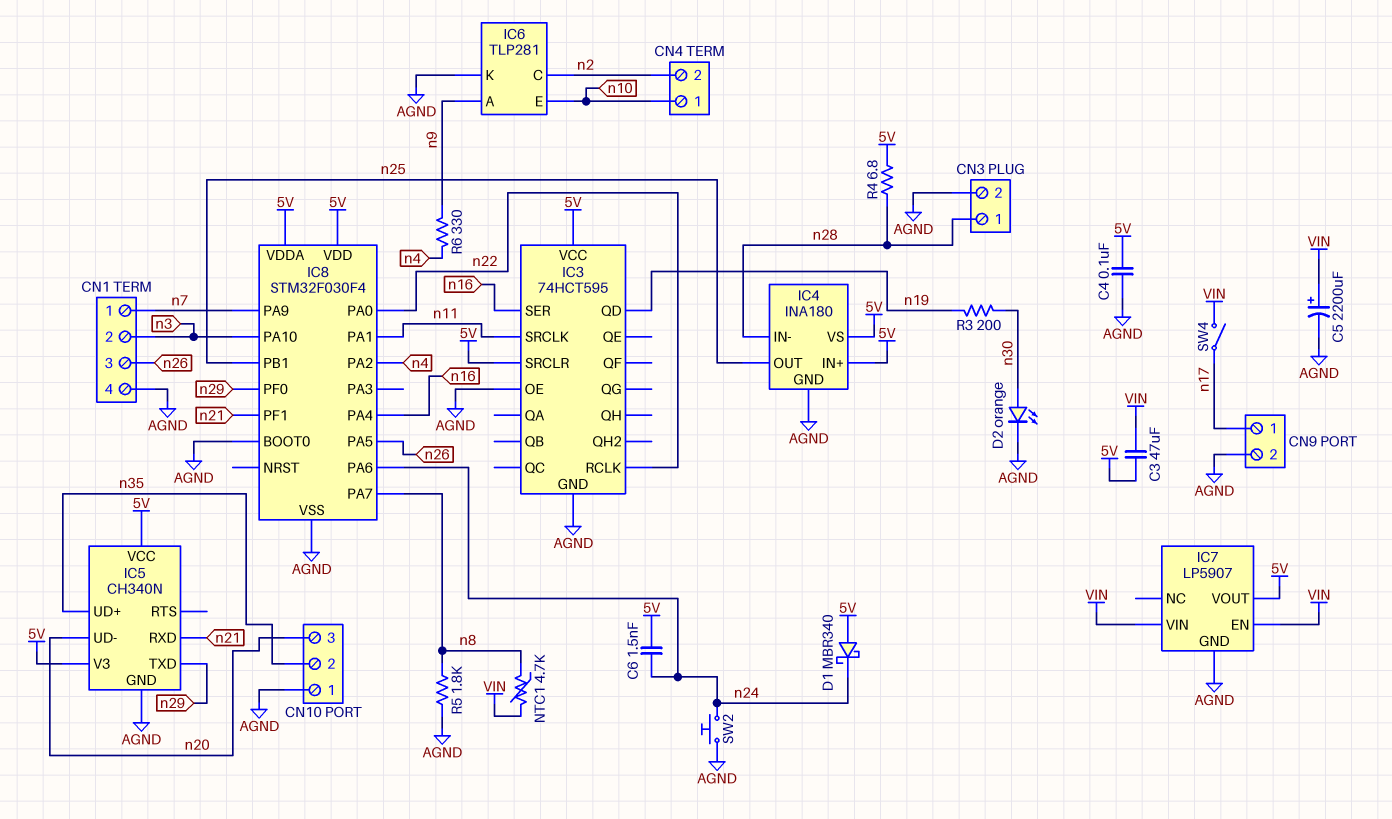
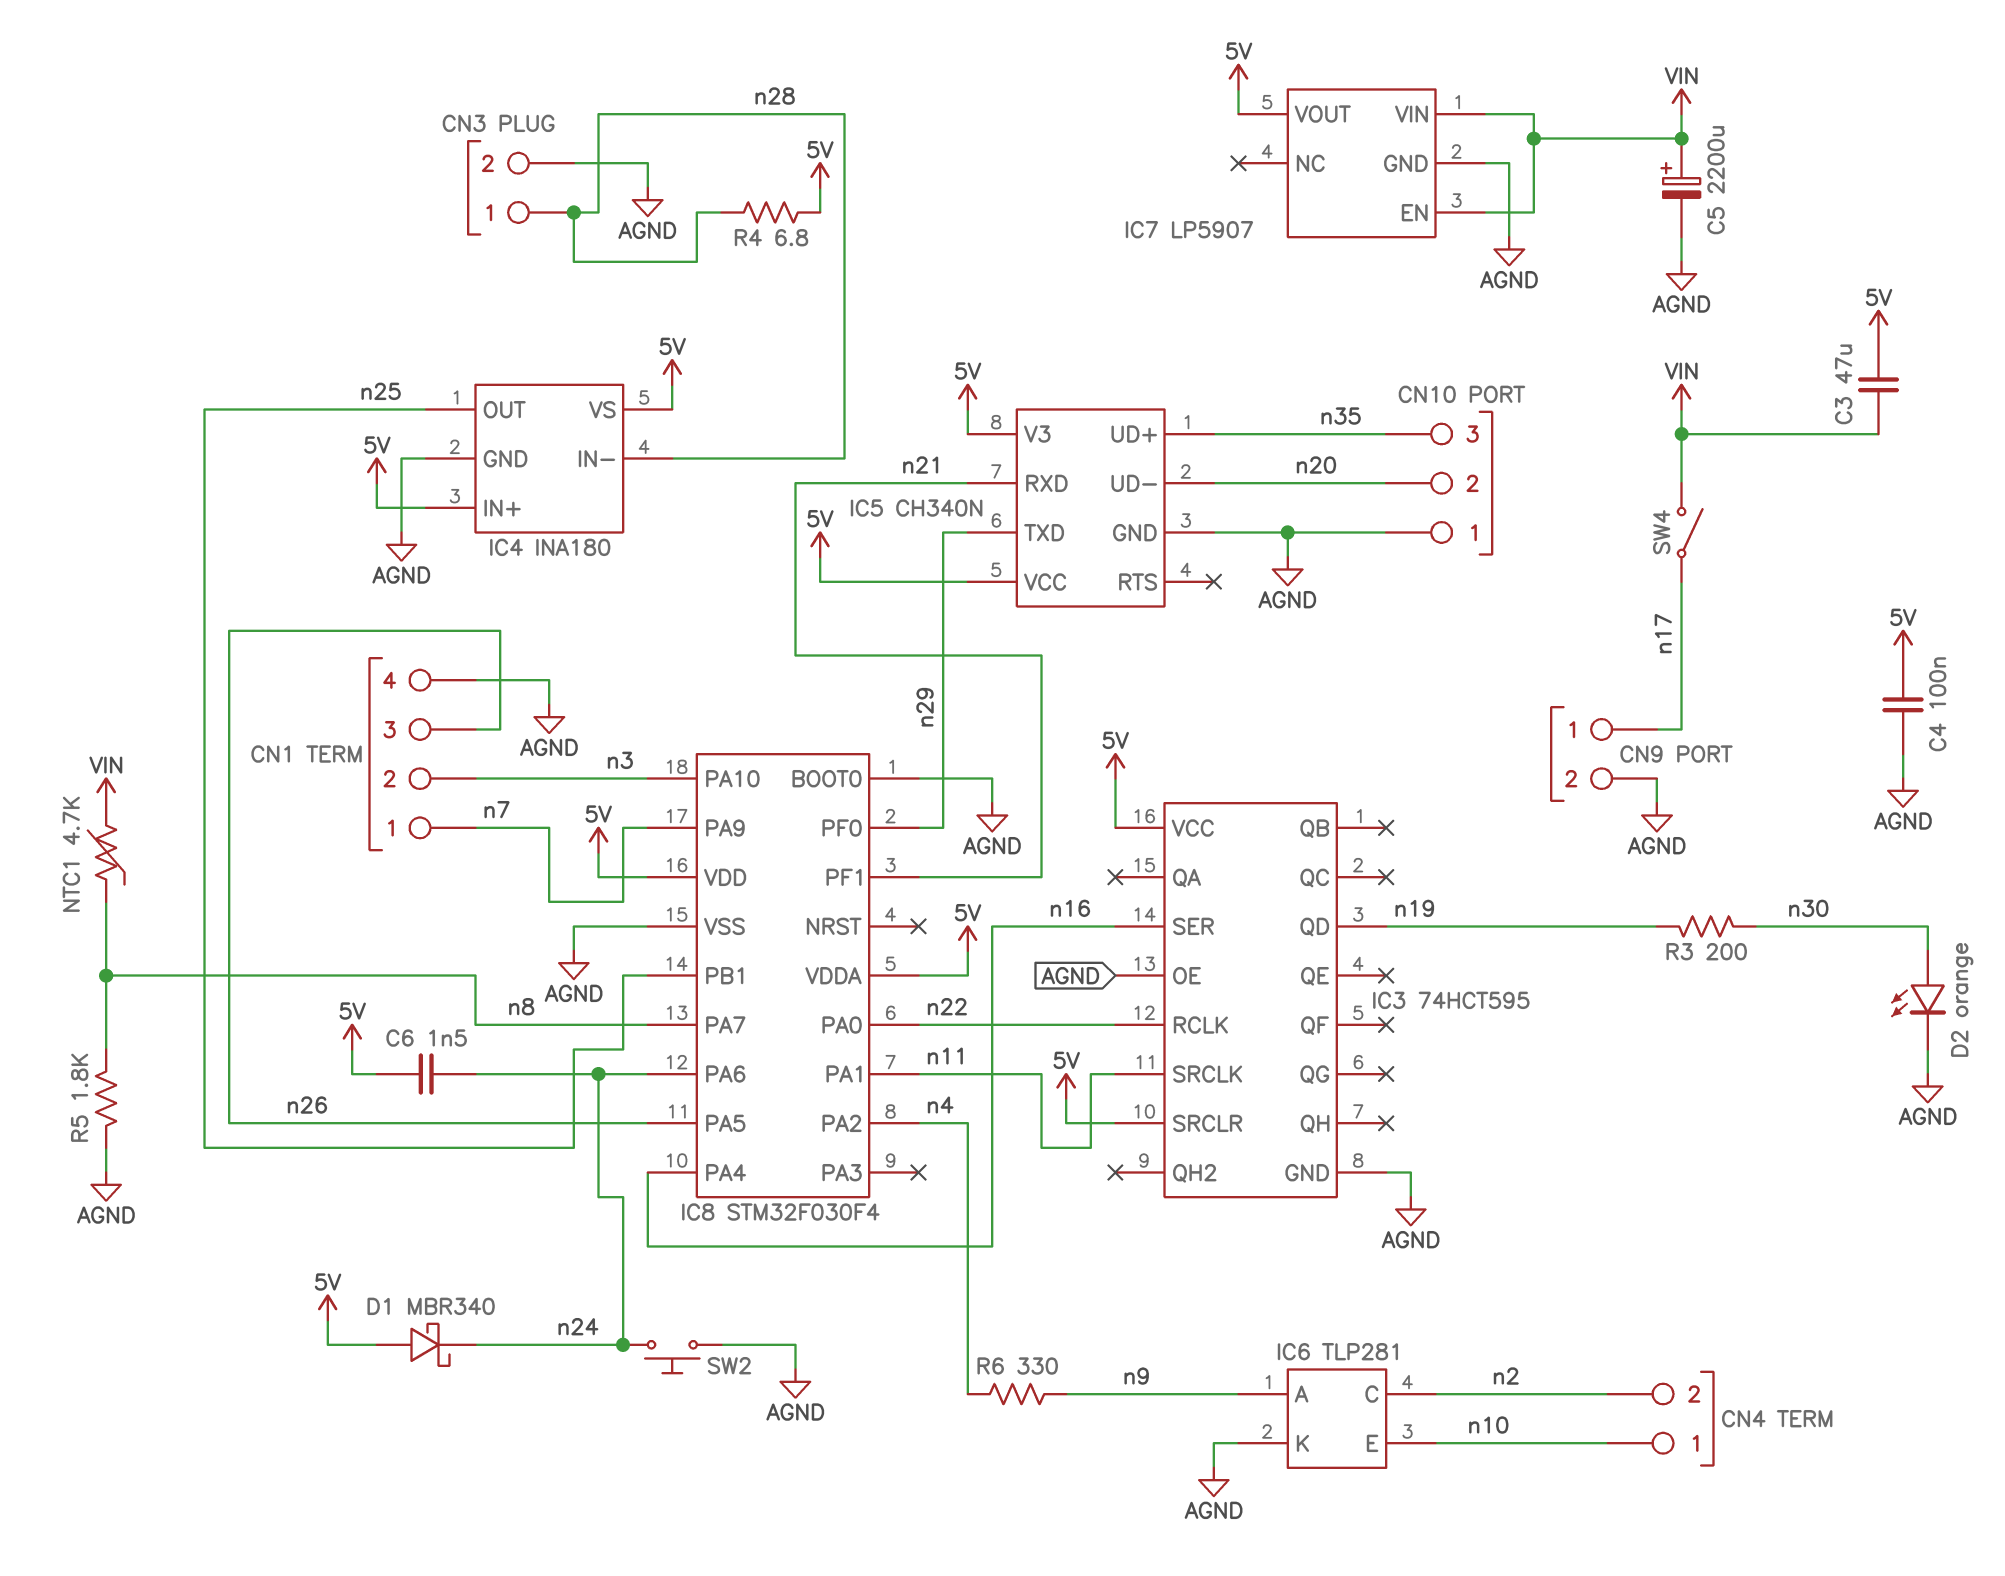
CN10 pin 2: n35 -> n20
CN10 pin 3: n20 -> n35

